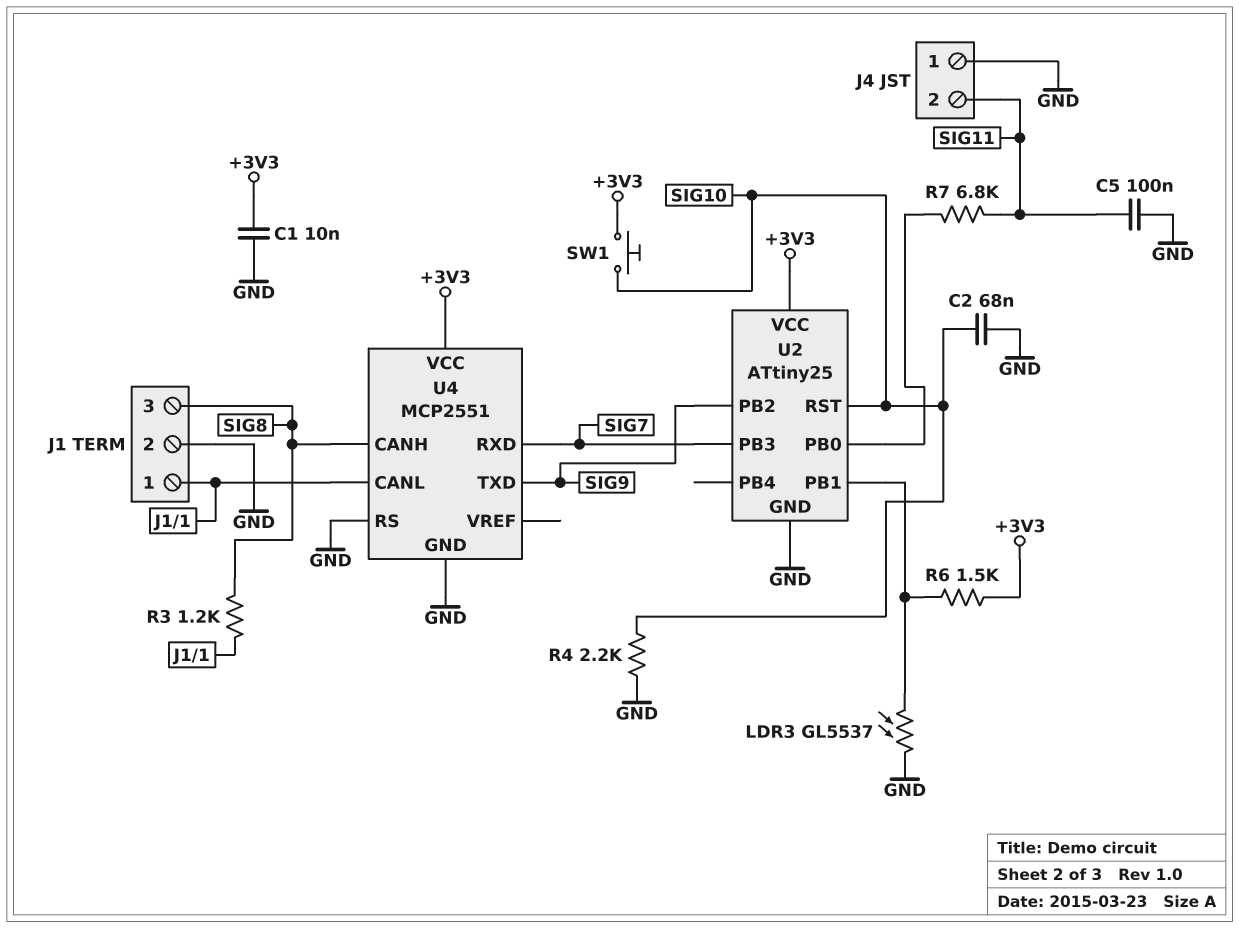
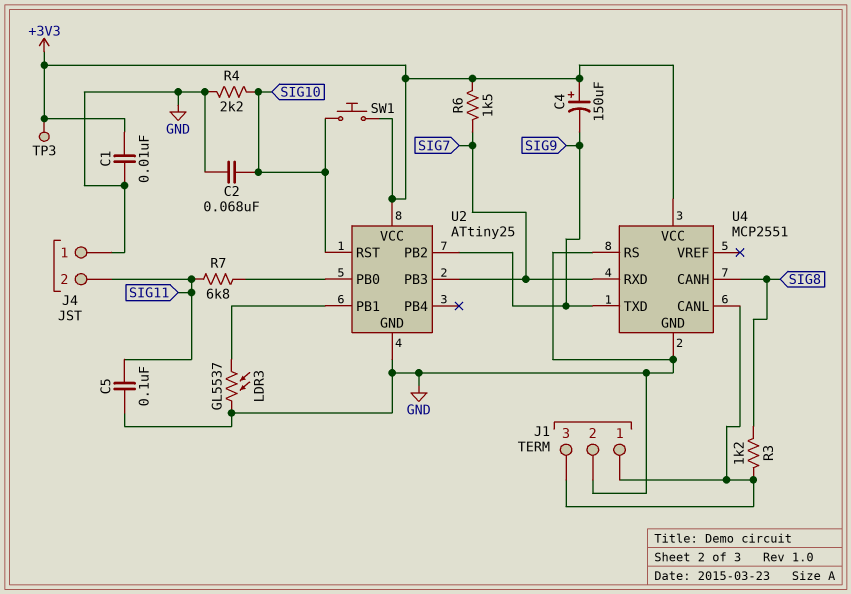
C4: none -> 150uF (plus +3V3, minus SIG9)
J1 pin 3: SIG8 -> J1/1
R6: 1.5k (+3V3, U2/PB1) -> 1.5k (+3V3, SIG7)
TP3: none -> test point (+3V3)

